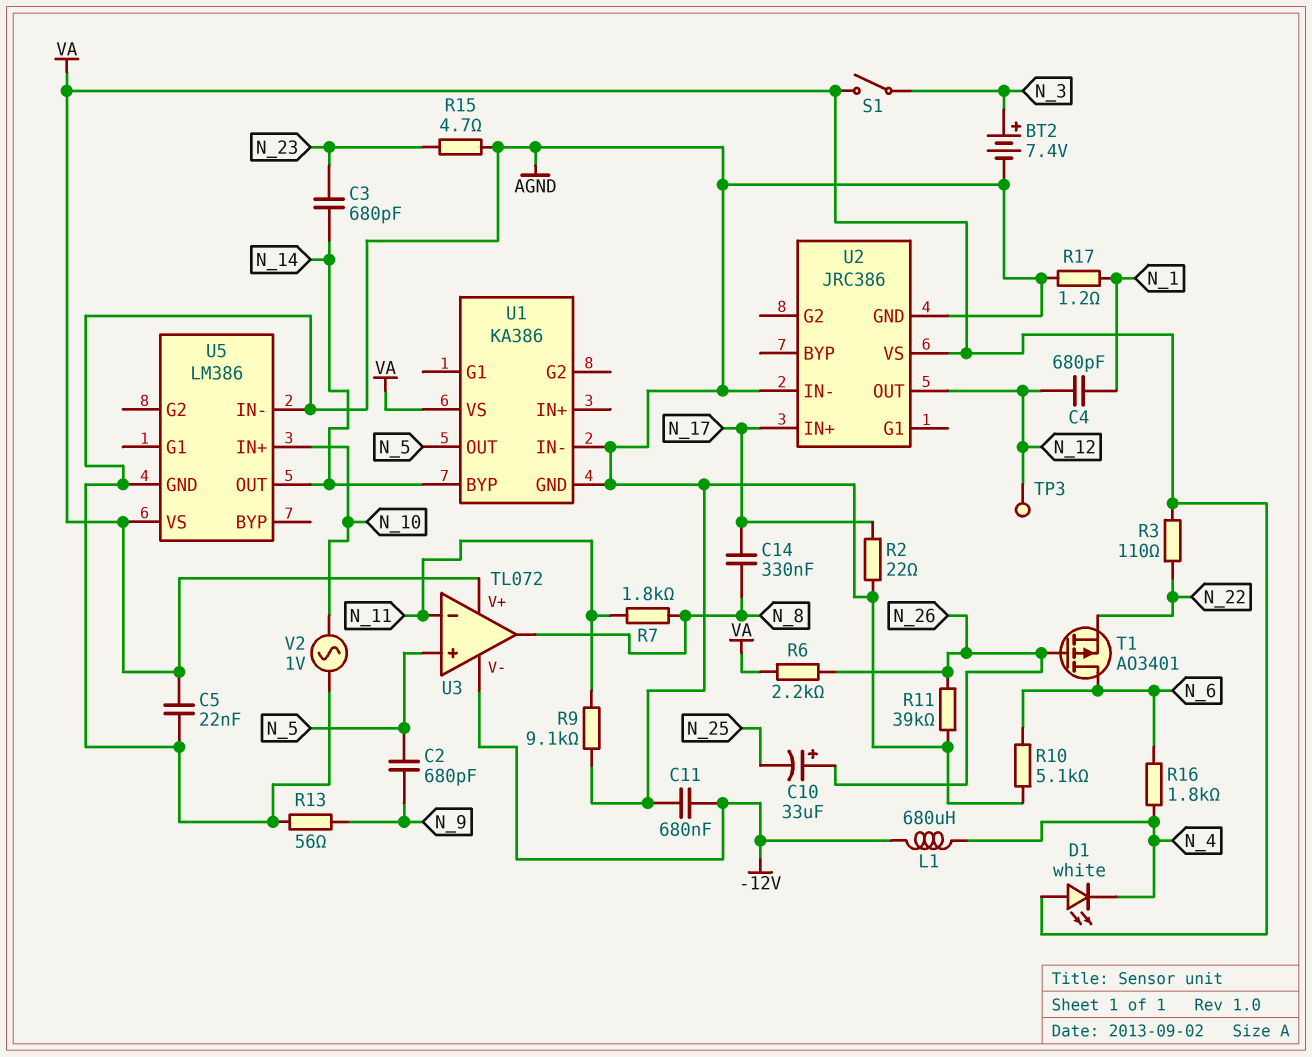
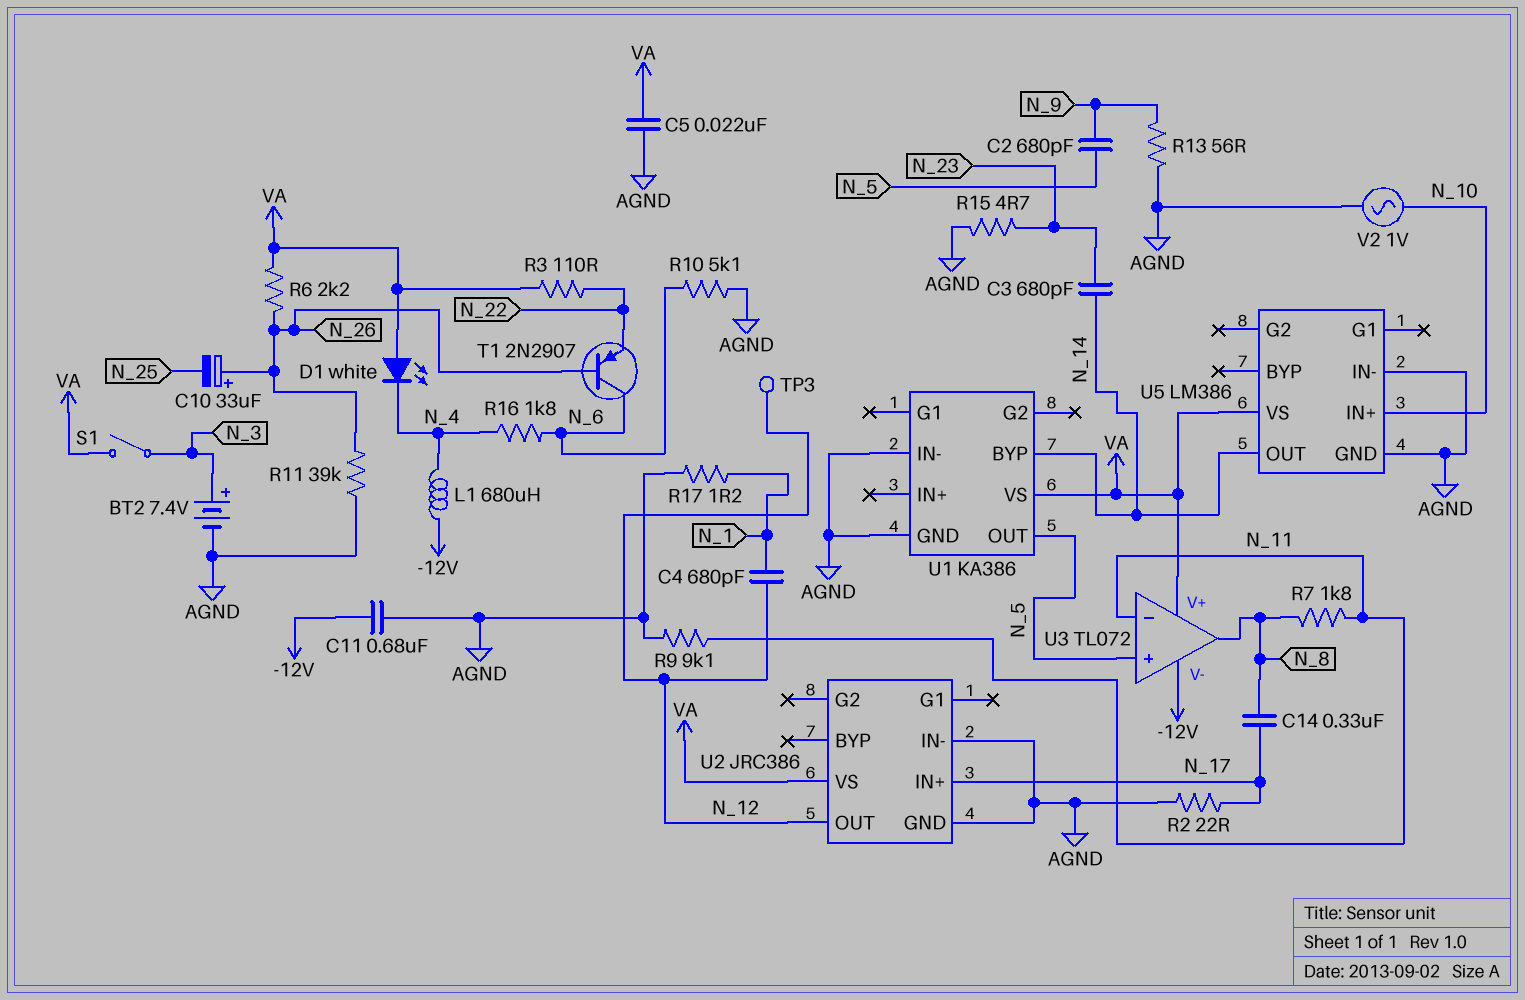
T1: PMOS AO3401 (G N_26, D N_6, S N_22) -> PNP 2N2907 (B N_26, C N_6, E N_22)

